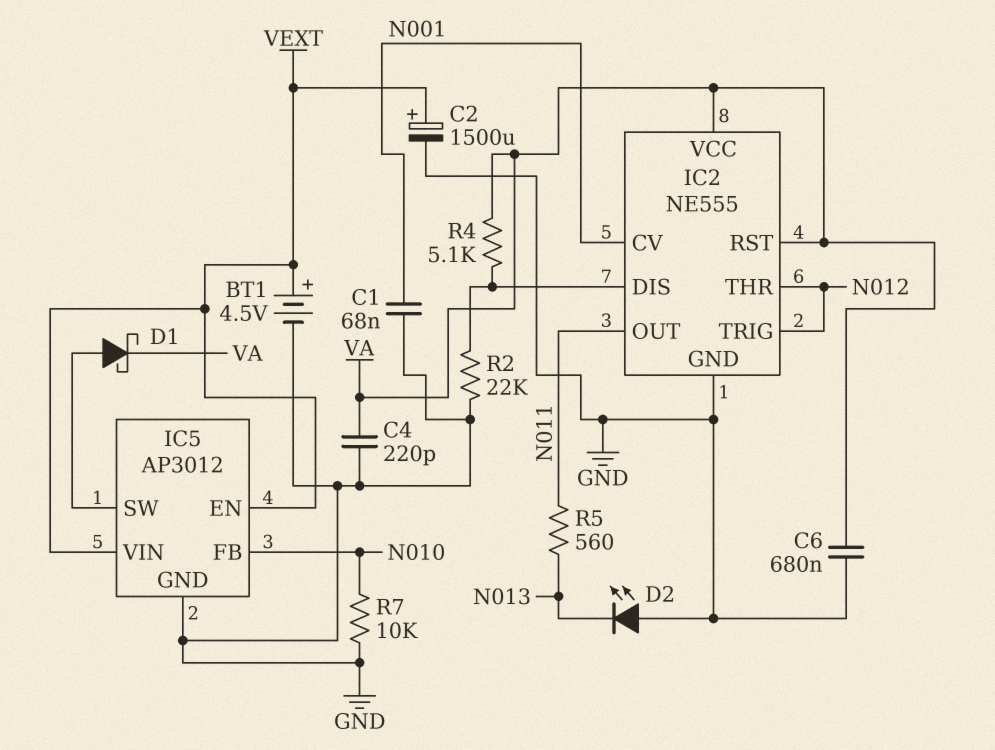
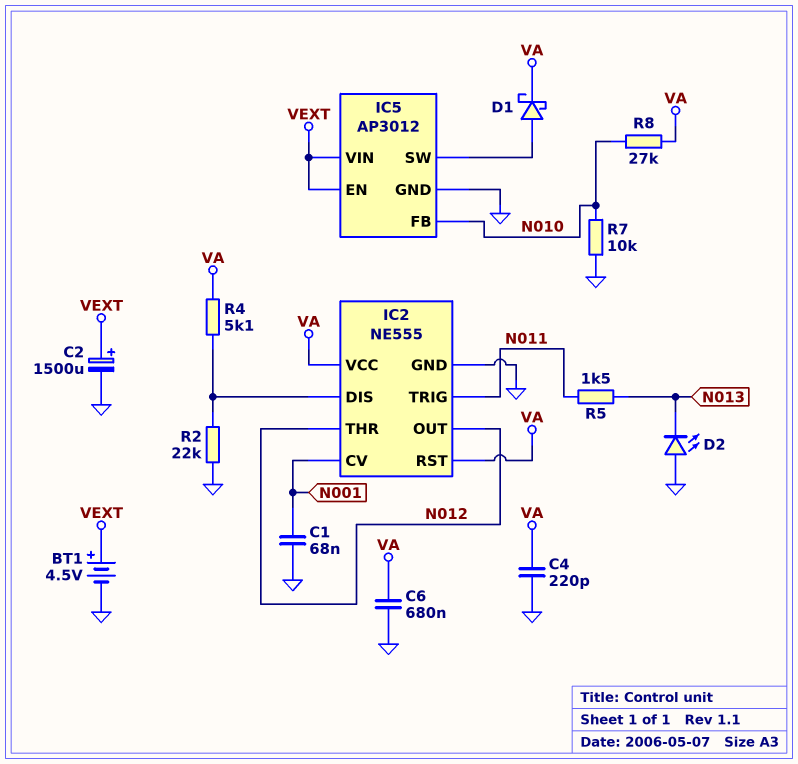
IC2 pin OUT: N011 -> N012
IC2 pin TRIG: N012 -> N011
R5: 560 (N011, N013) -> 1.5k (N011, N013)
R8: none -> 27k (N010, VA)

